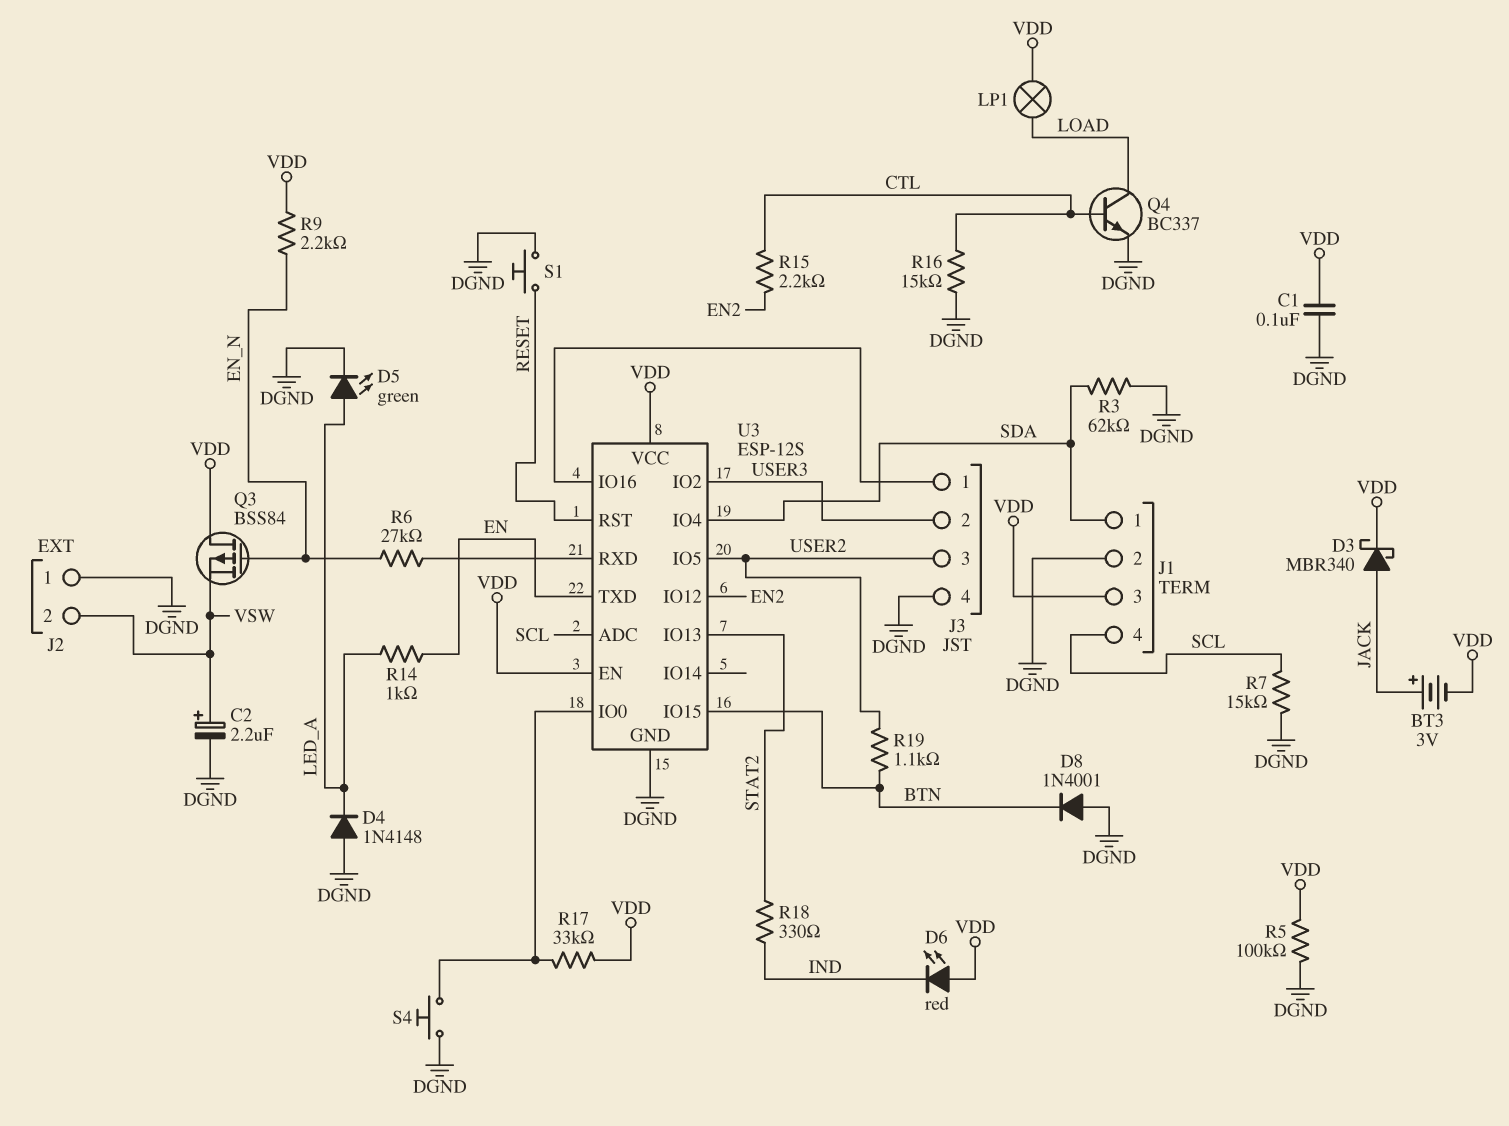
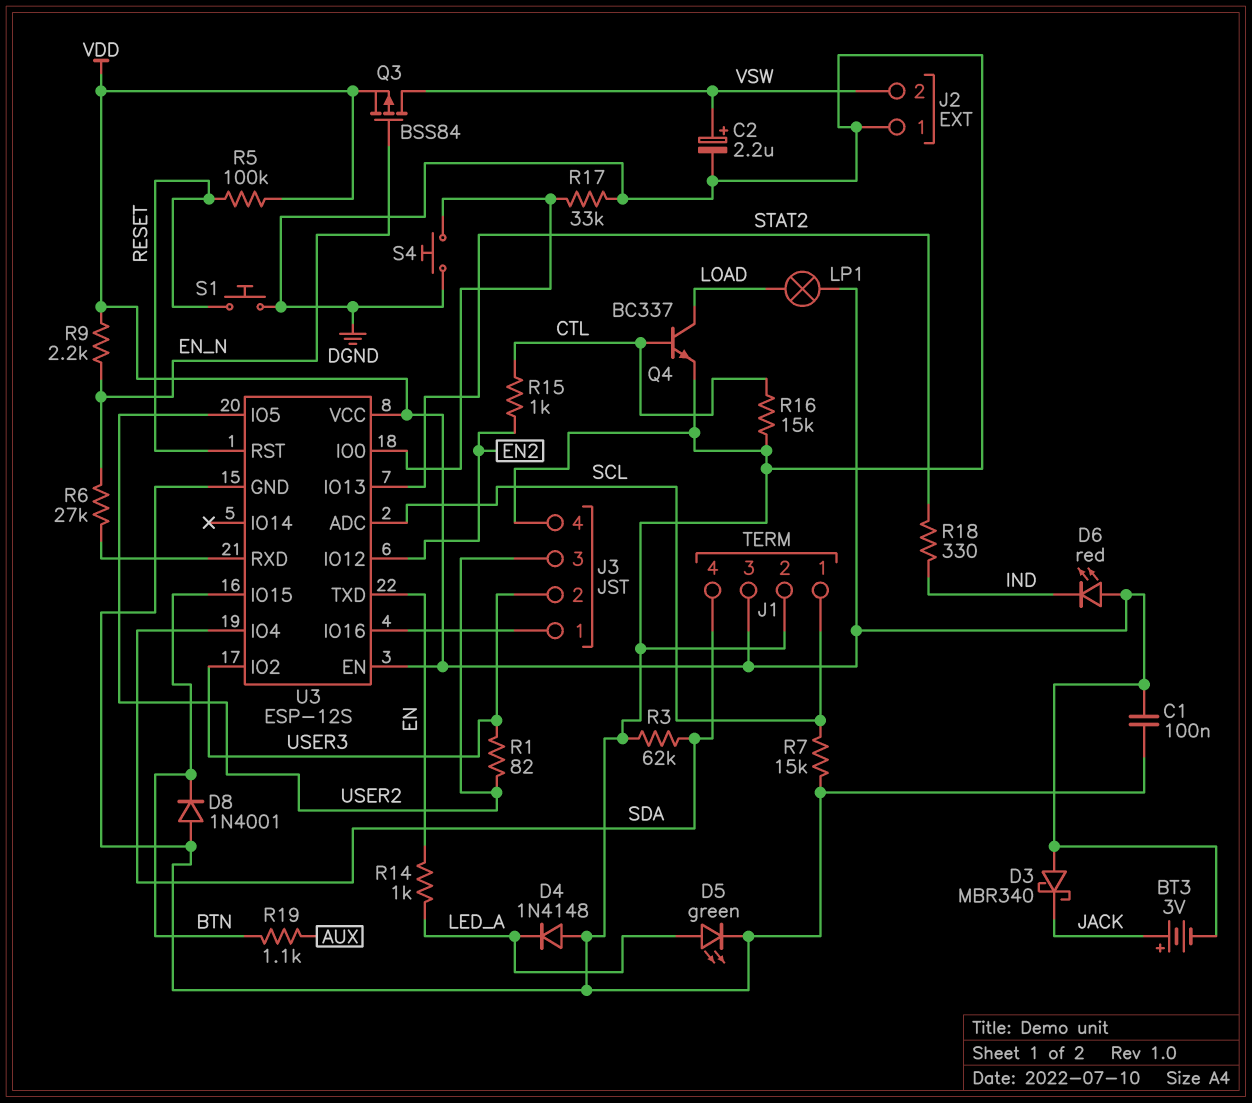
D3: schottky MBR340 (A JACK, K VDD) -> schottky MBR340 (A VDD, K JACK)
J1 pin 1: SDA -> SCL
J1 pin 4: SCL -> SDA
Q3: PMOS BSS84 (G EN_N, D VDD, S VSW) -> PMOS BSS84 (G EN_N, D VSW, S VDD)
R1: none -> 82 (USER2, USER3)
R5: 100k (DGND, VDD) -> 100k (RESET, VDD)
R15: 2.2k (CTL, EN2) -> 1k (CTL, EN2)
R17: 33k (U3/IO0, VDD) -> 33k (DGND, U3/IO0)
R19: 1.1k (BTN, USER2) -> 1.1k (AUX, BTN)

